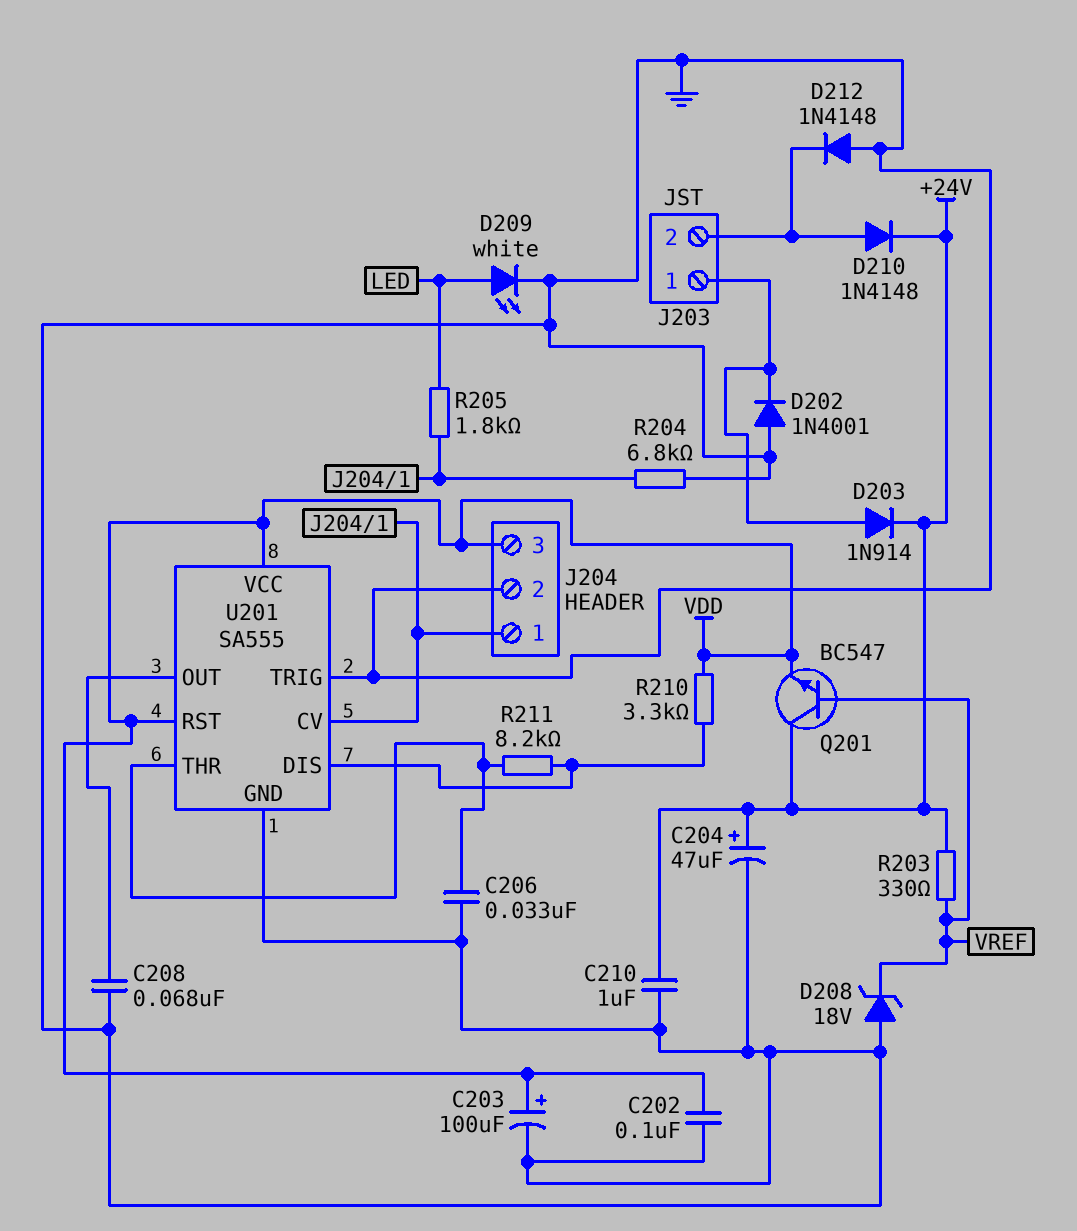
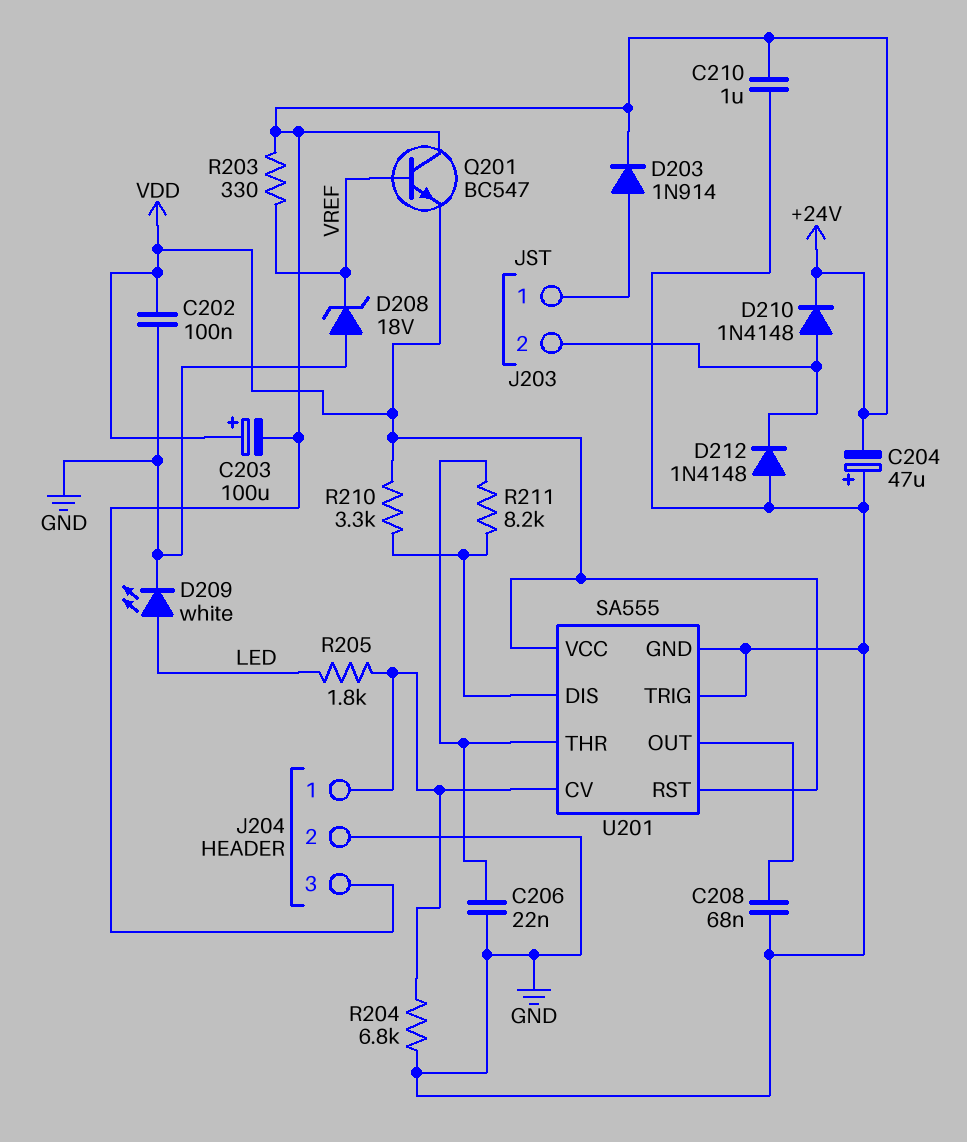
C203: 100uF (plus VDD, minus GND) -> 100uF (plus VDD, minus +24V)
C204: 47uF (plus +24V, minus GND) -> 47uF (plus GND, minus +24V)
C206: 33nF (GND, U201/THR) -> 22nF (GND, U201/THR)
D202: diode 1N4001 (A GND, K J203/1) -> none
J204 pin 3: VDD -> +24V

